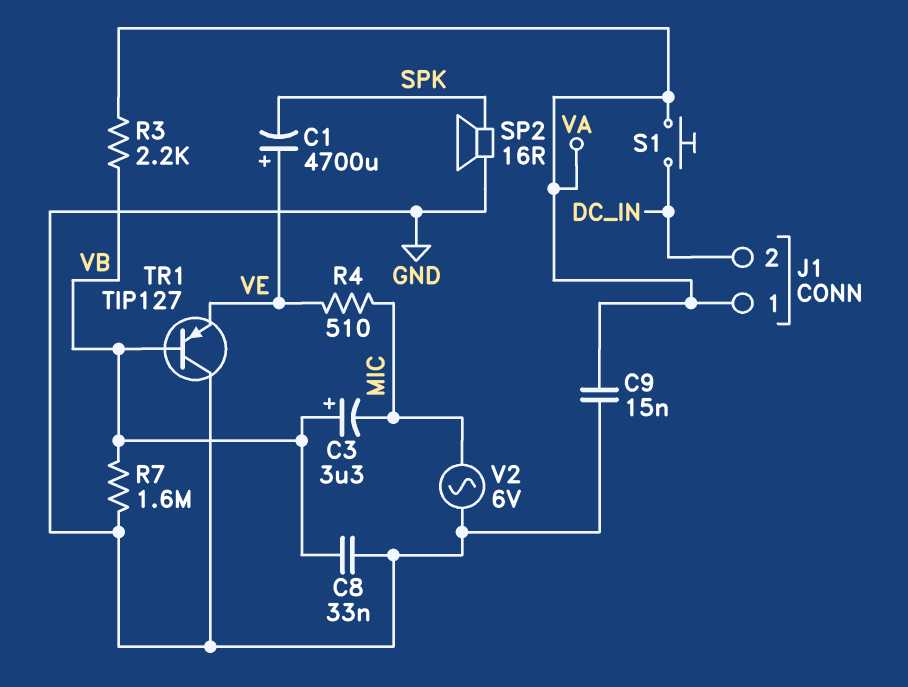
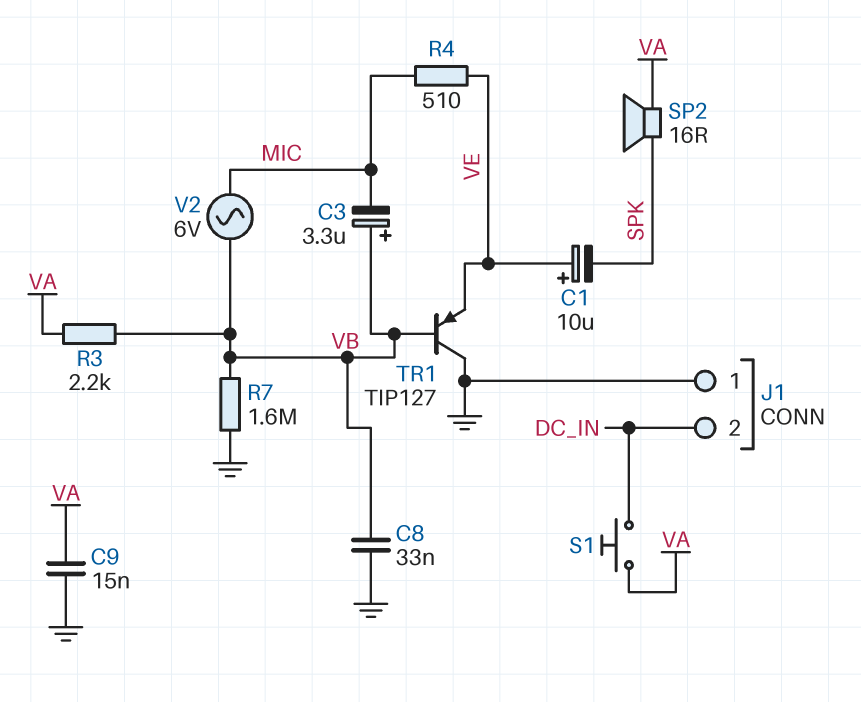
C1: 4700uF (plus VE, minus SPK) -> 10uF (plus VE, minus SPK)
J1 pin 1: VA -> GND
SP2: speaker 16R (GND, SPK) -> speaker 16R (SPK, VA)
V2: AC 6V (GND, MIC) -> AC 6V (MIC, VB)

